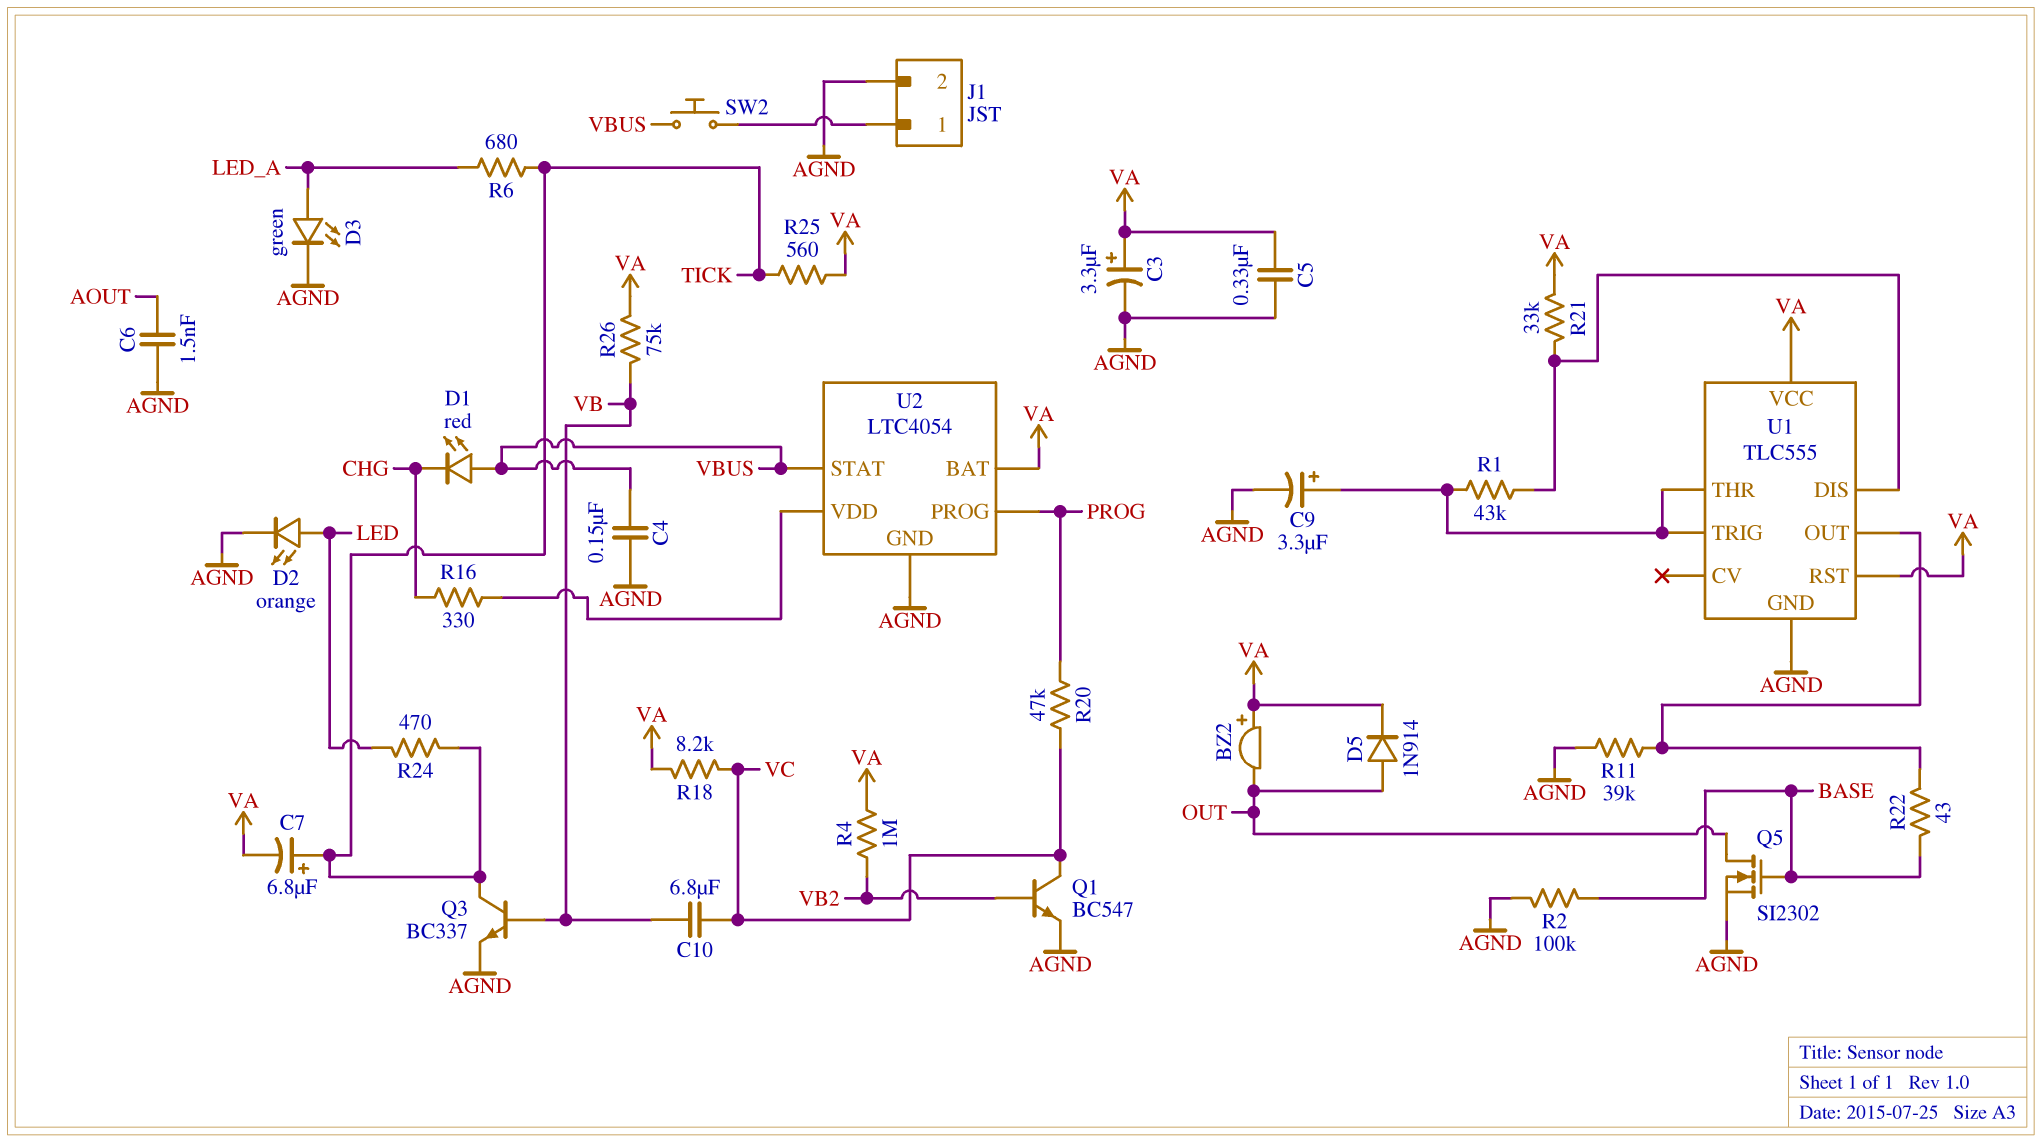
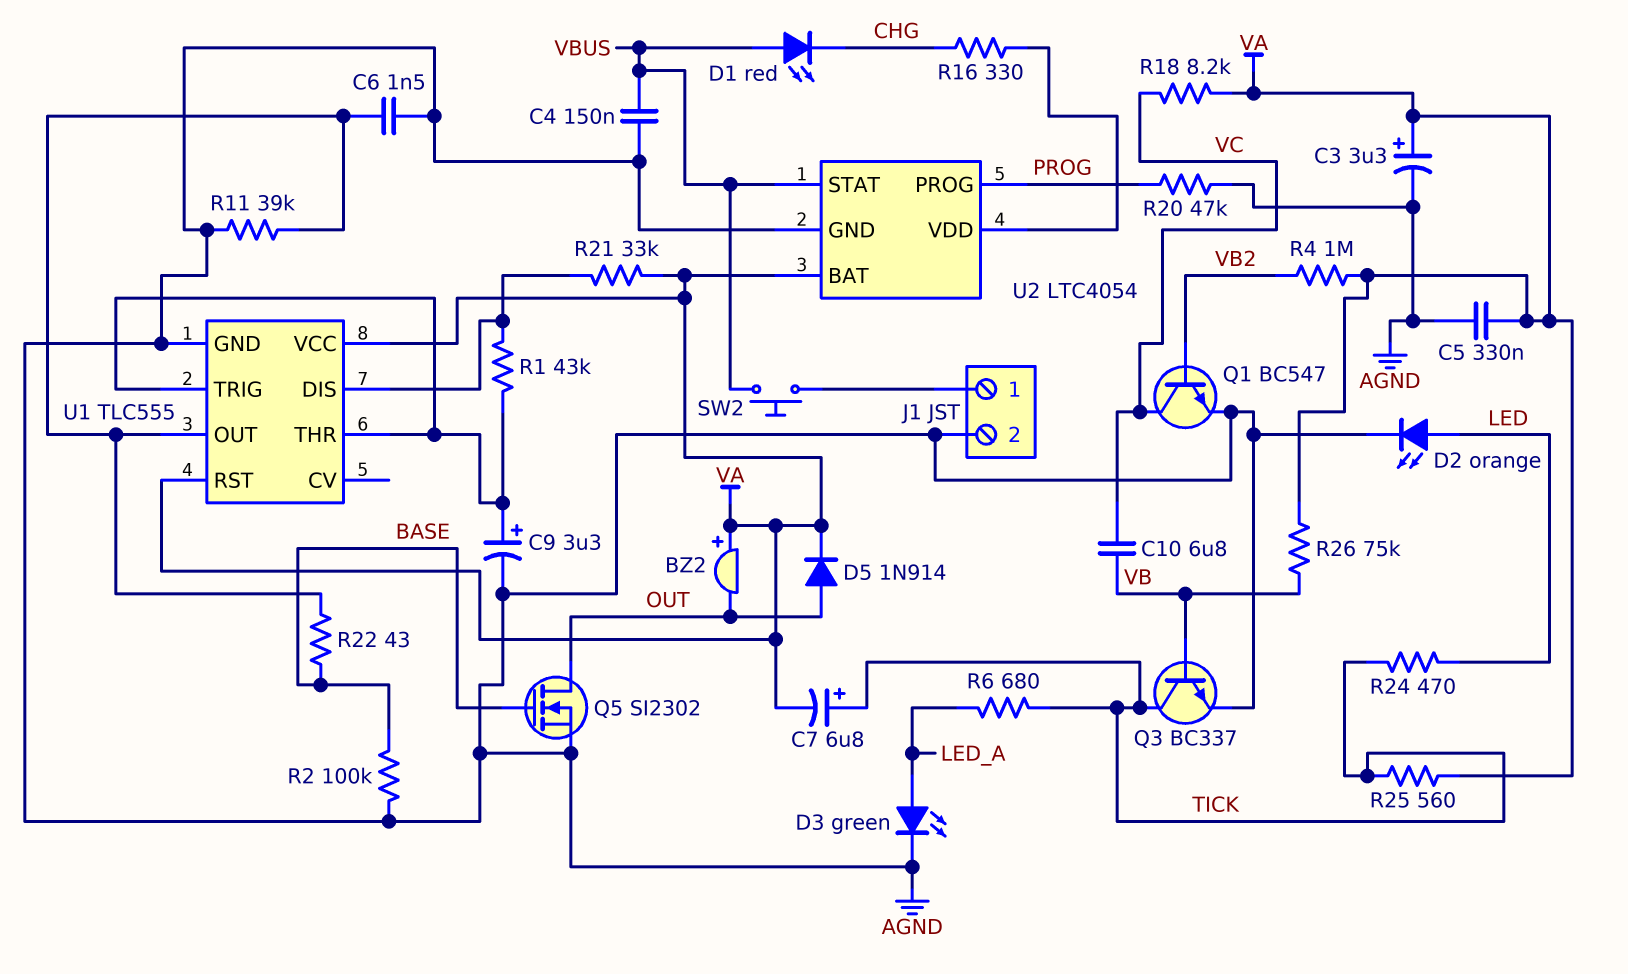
C6: 1.5nF (AGND, AOUT) -> 1.5nF (AGND, U1/OUT)
R20: 47k (PROG, VC) -> 47k (AGND, PROG)

